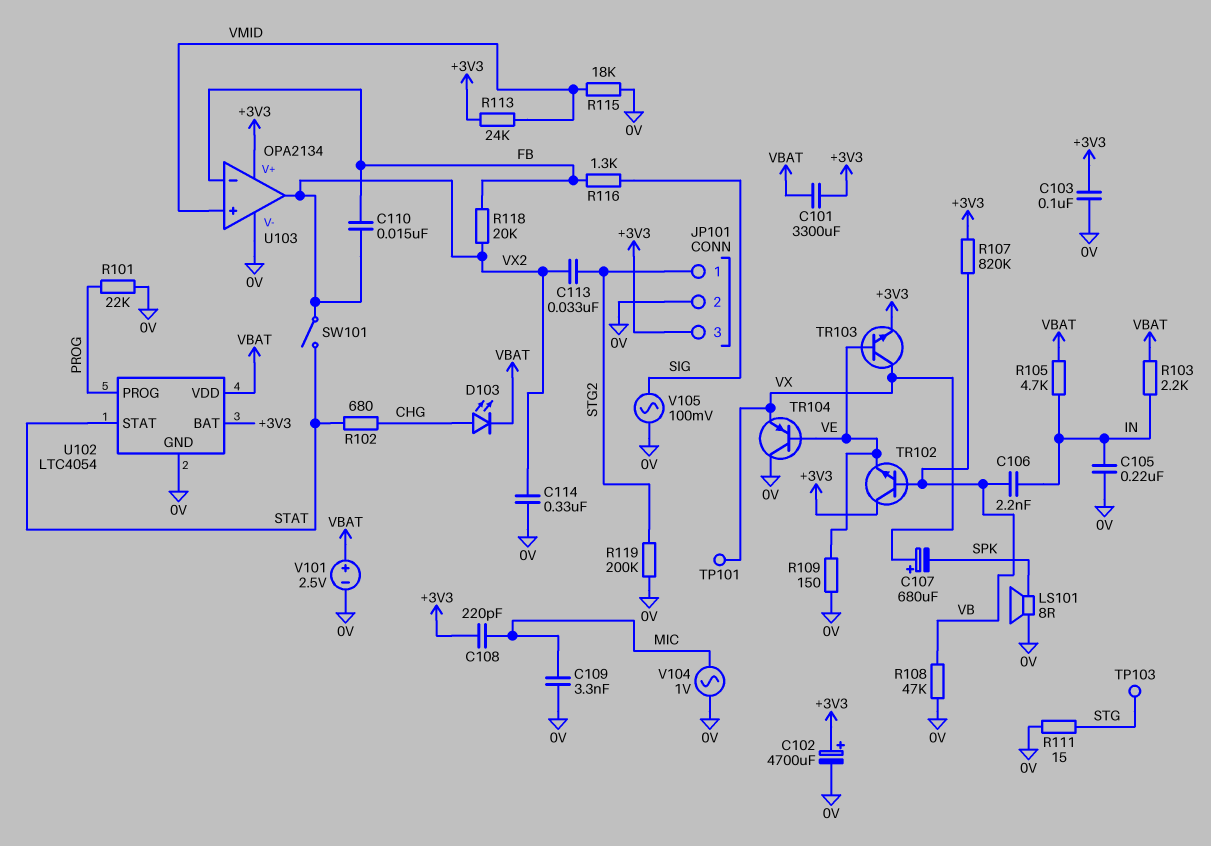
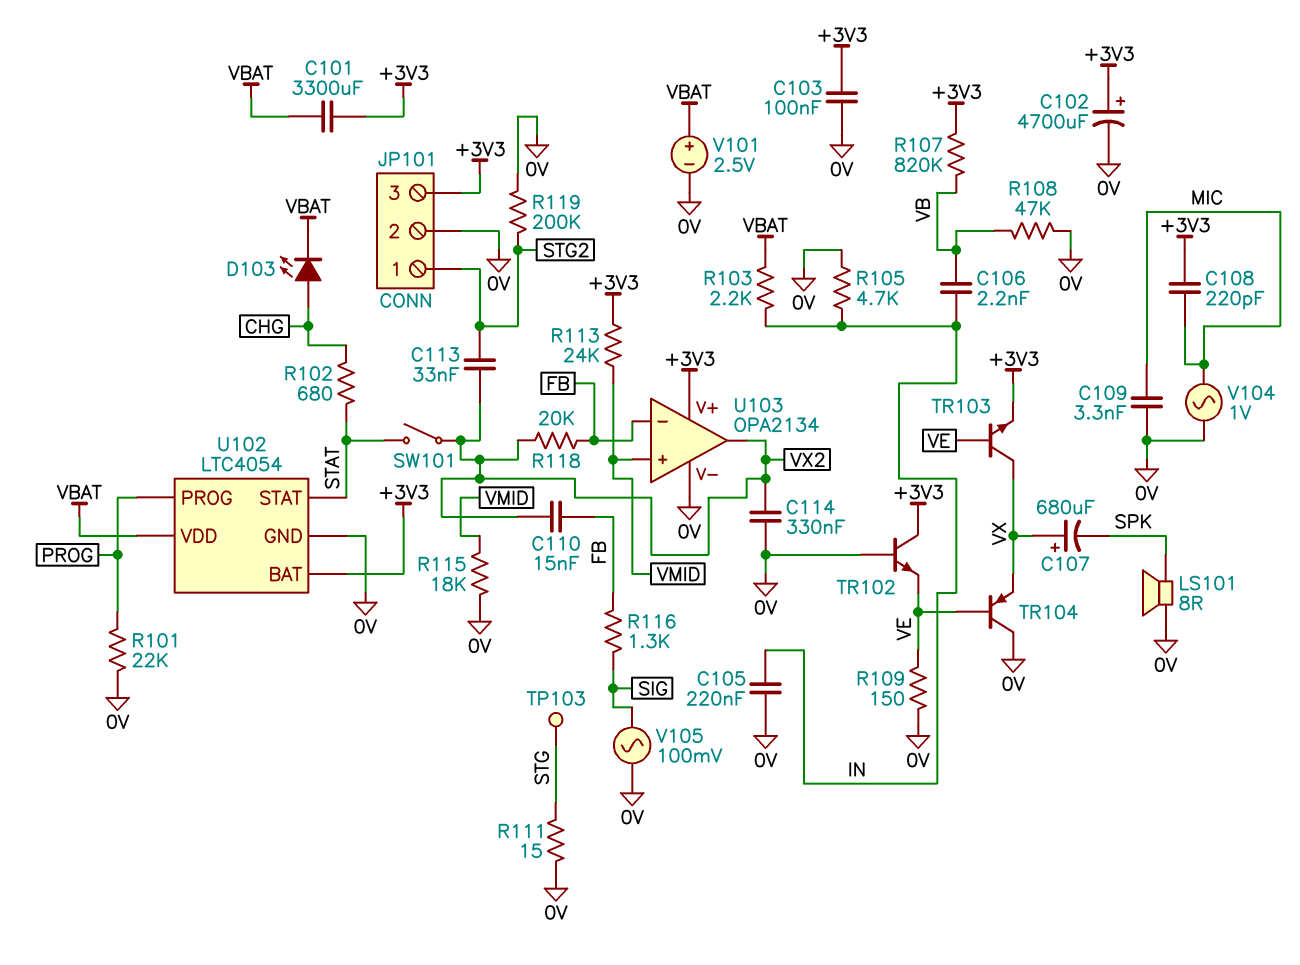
R105: 4.7k (IN, VBAT) -> 4.7k (0V, IN)
TP101: test point (VX) -> none
TR102: NPN (B VB, C +3V3, E VE) -> NPN (B 0V, C +3V3, E VE)

